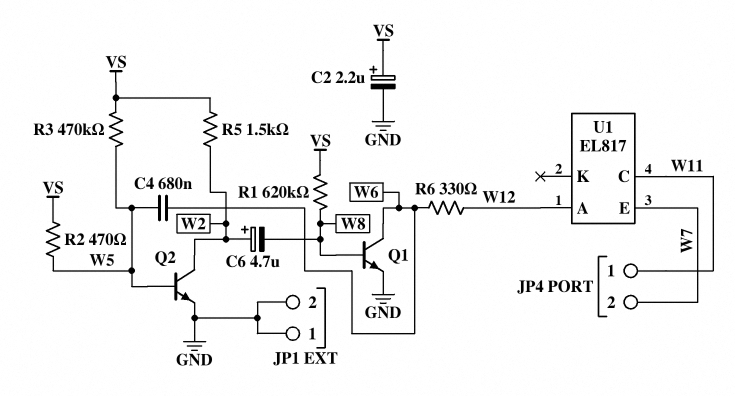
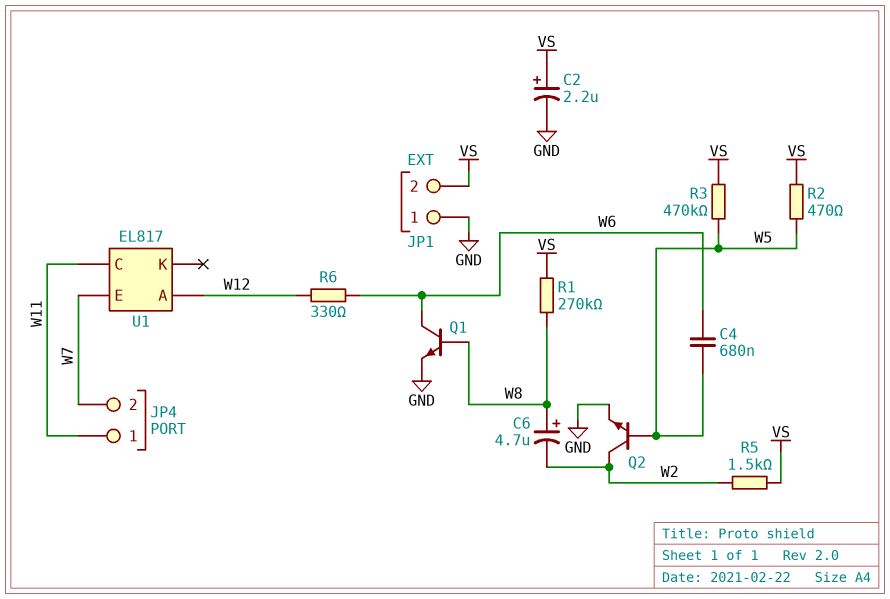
C6: 4.7uF (plus W2, minus W8) -> 4.7uF (plus W8, minus W2)
JP1 pin 2: GND -> VS
R1: 620k (VS, W8) -> 270k (VS, W8)

